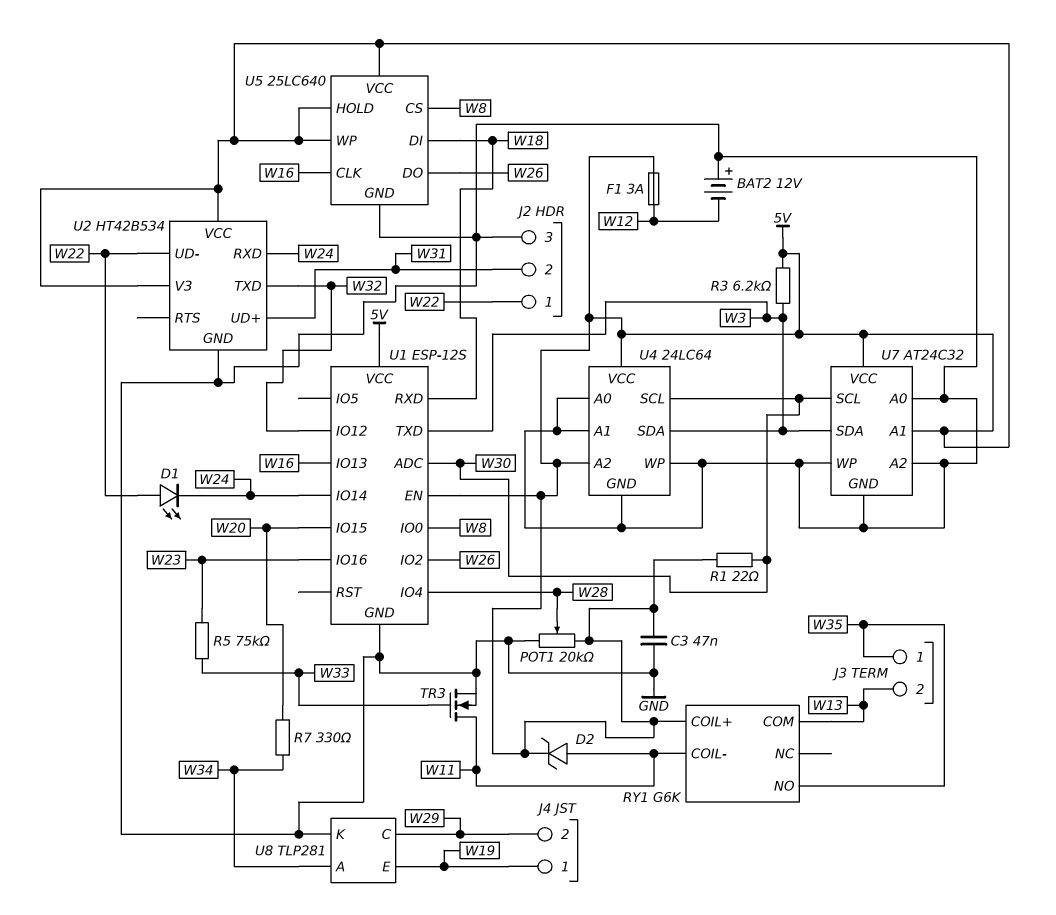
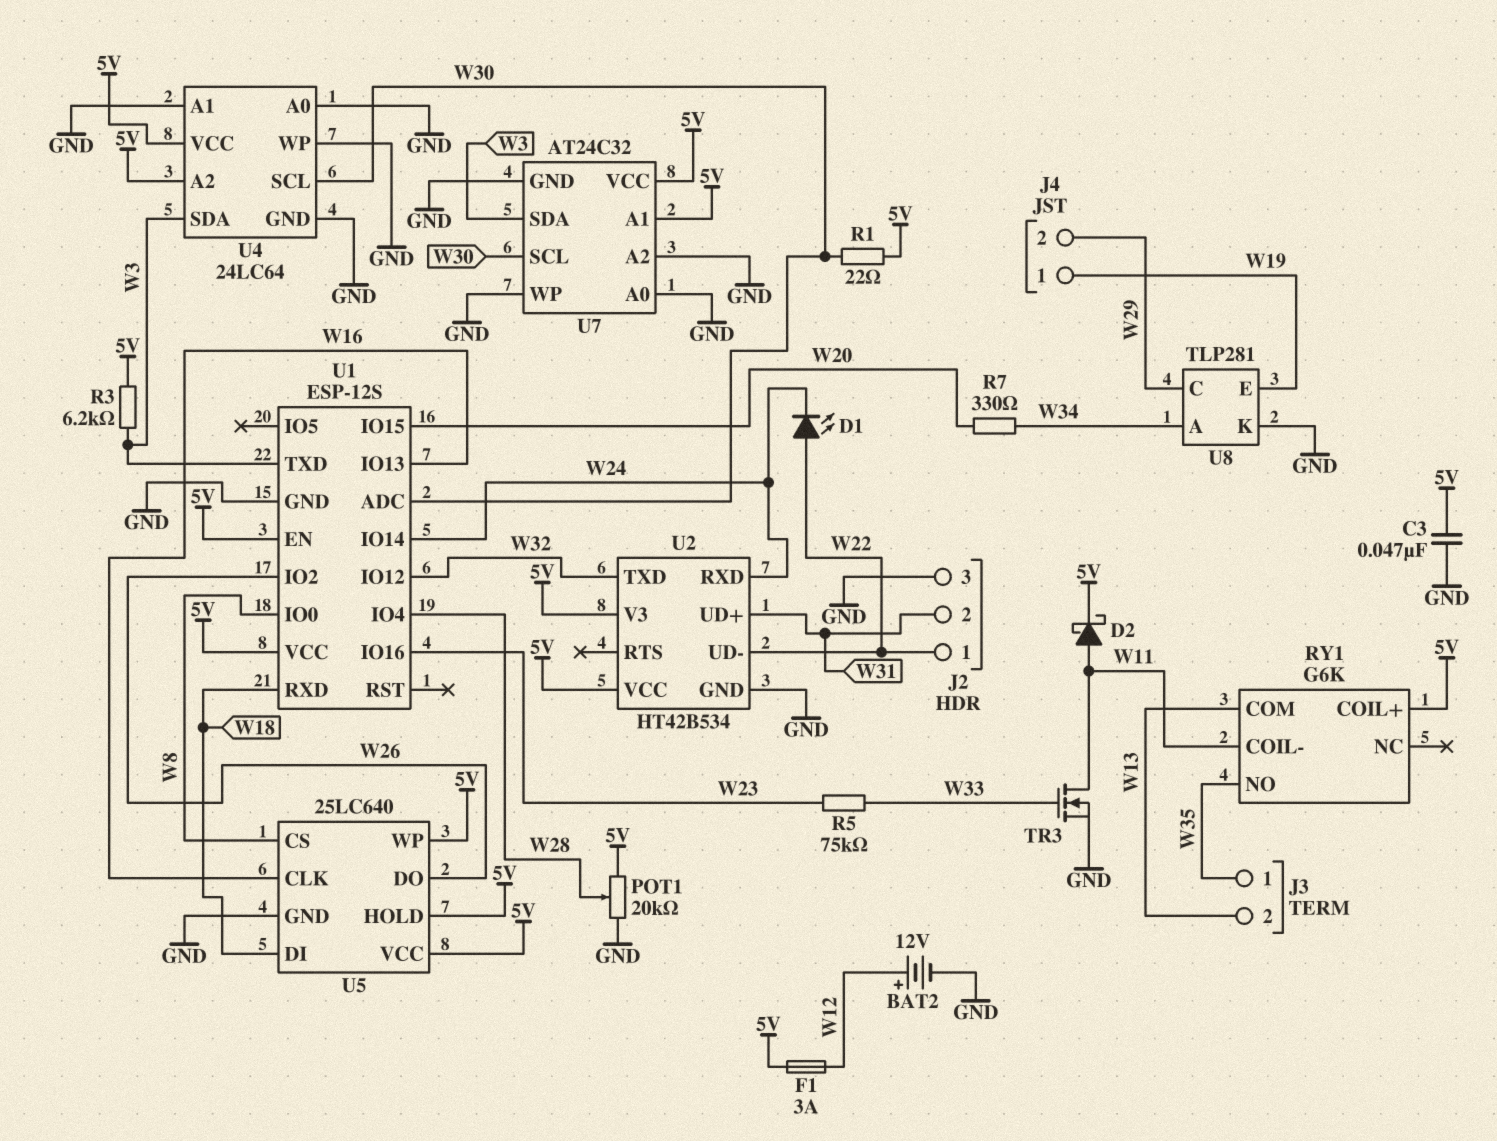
BAT2: 12V (plus GND, minus W12) -> 12V (plus W12, minus GND)
D2: zener (A W11, K 5V) -> schottky (A W11, K 5V)

